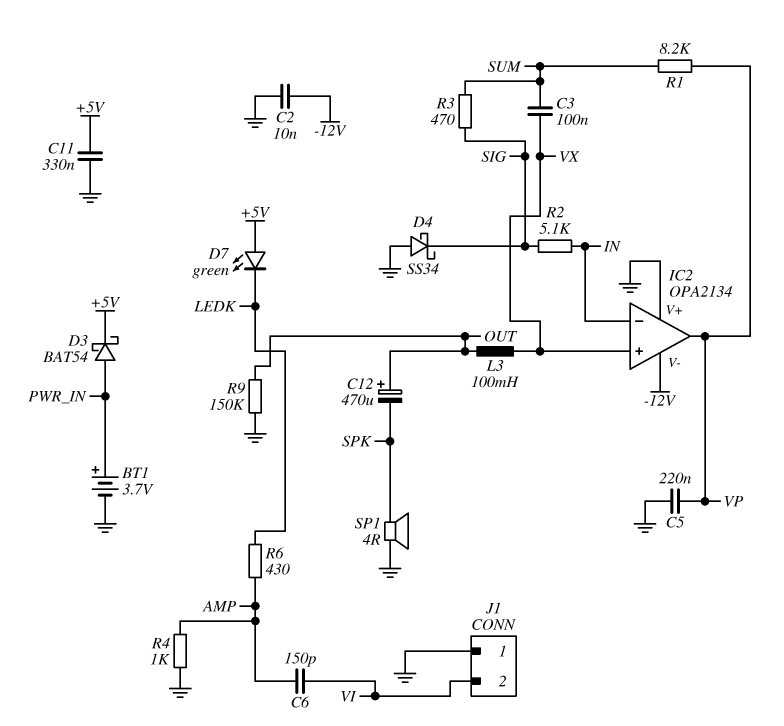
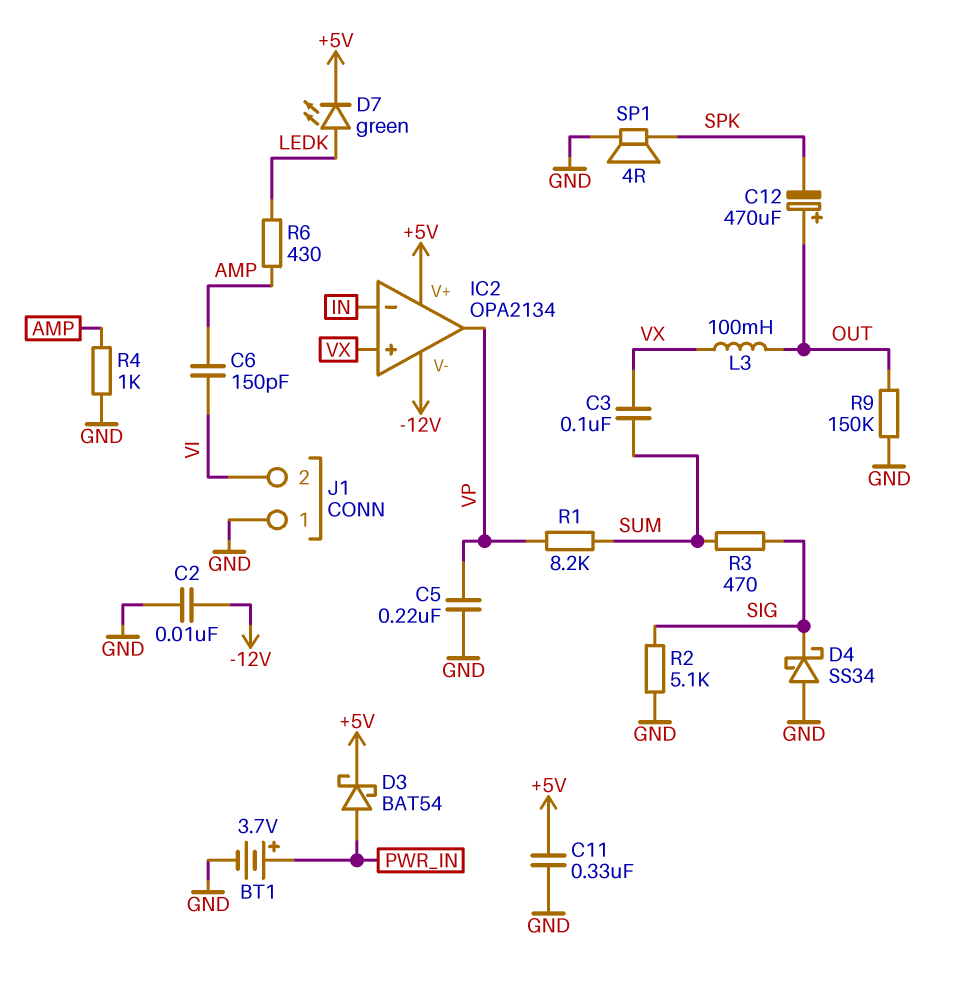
D7: LED green (A +5V, K LEDK) -> LED green (A LEDK, K +5V)
IC2 pin V+: GND -> +5V
R2: 5.1k (IN, SIG) -> 5.1k (GND, SIG)

